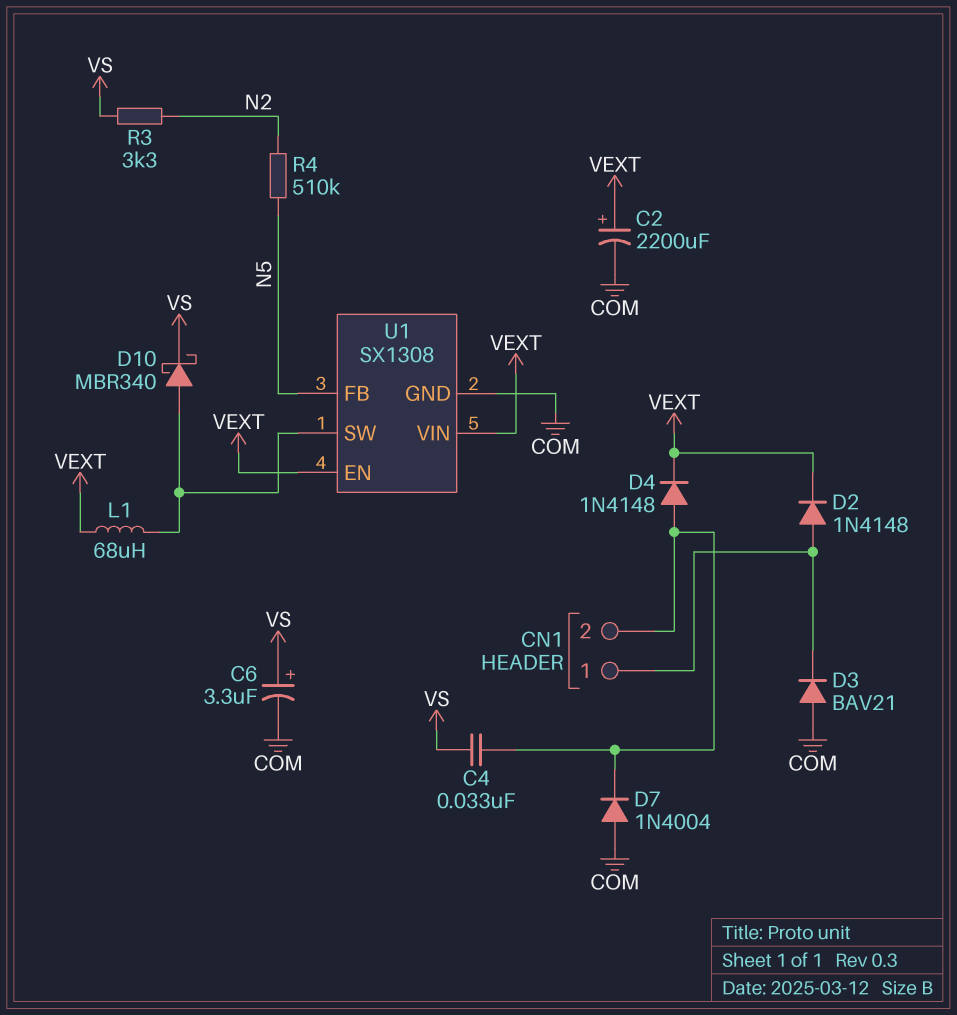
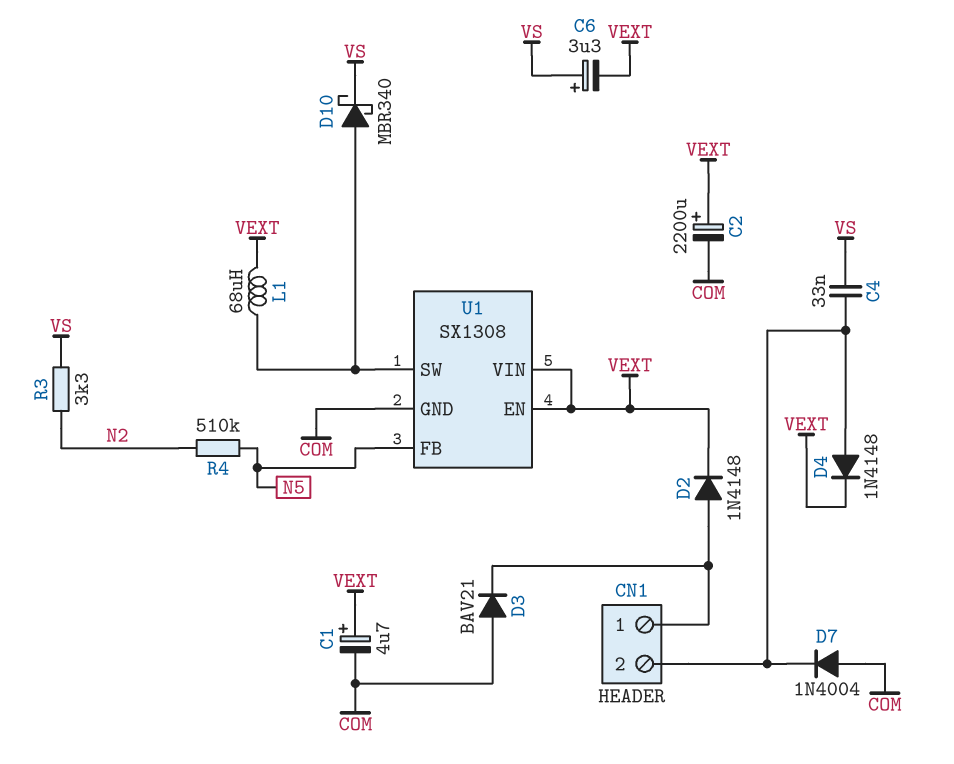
C1: none -> 4.7uF (plus VEXT, minus COM)
C6: 3.3uF (plus VS, minus COM) -> 3.3uF (plus VS, minus VEXT)

